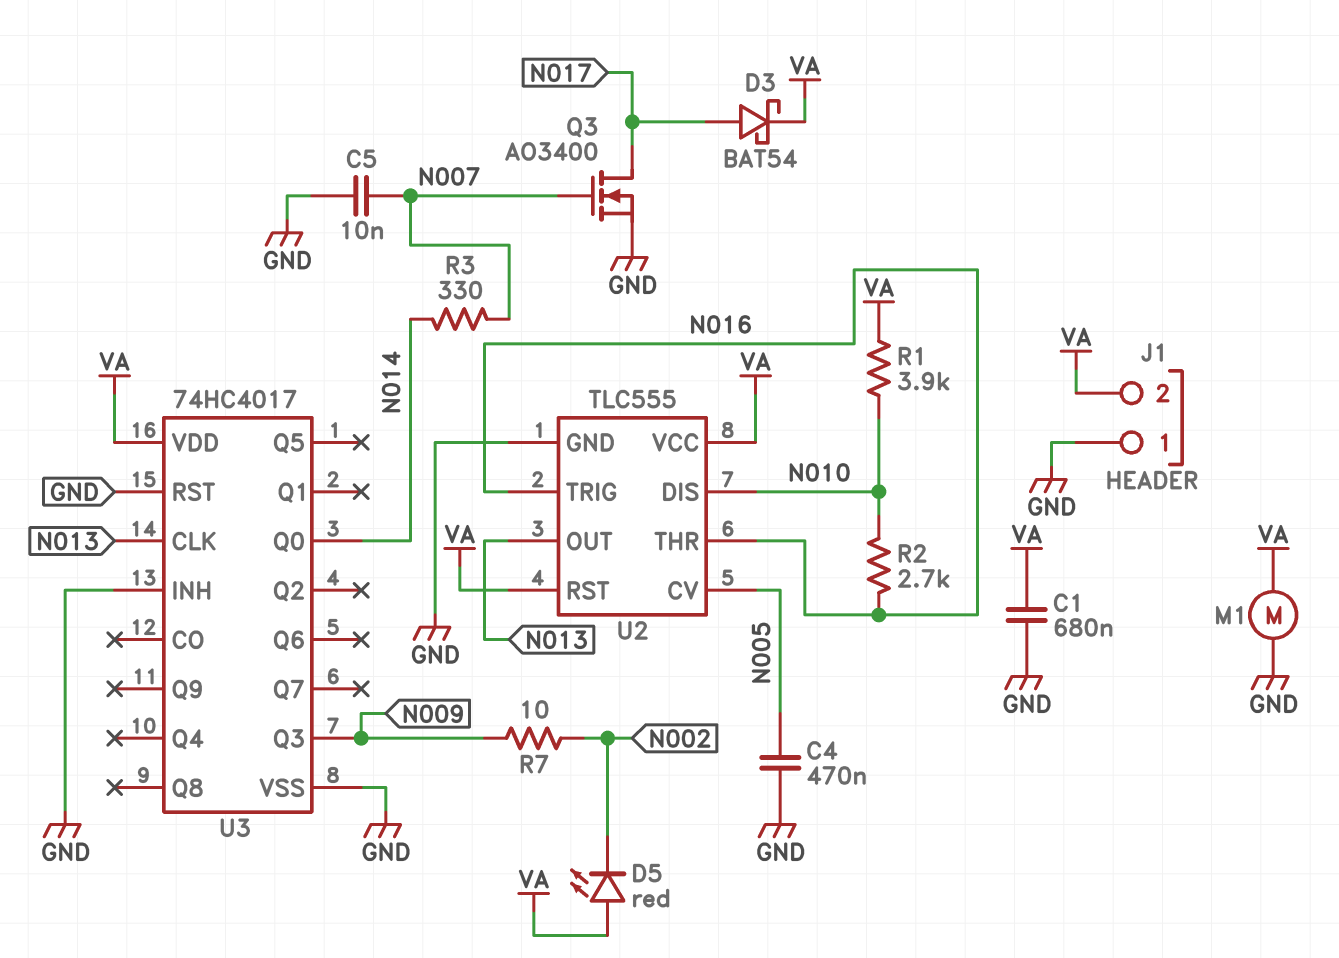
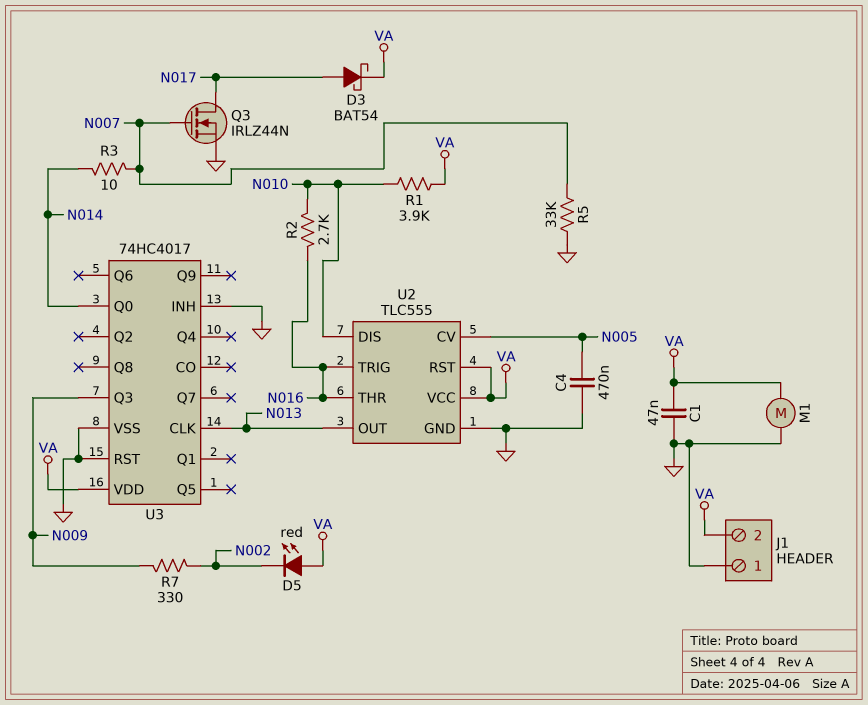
C1: 680nF (GND, VA) -> 47nF (GND, VA)
C5: 10nF (GND, N007) -> none
Q3: NMOS AO3400 (G N007, D N017, S GND) -> NMOS IRLZ44N (G N007, D N017, S GND)
R3: 330 (N007, N014) -> 10 (N007, N014)
R5: none -> 33k (GND, N007)
R7: 10 (N002, N009) -> 330 (N002, N009)

